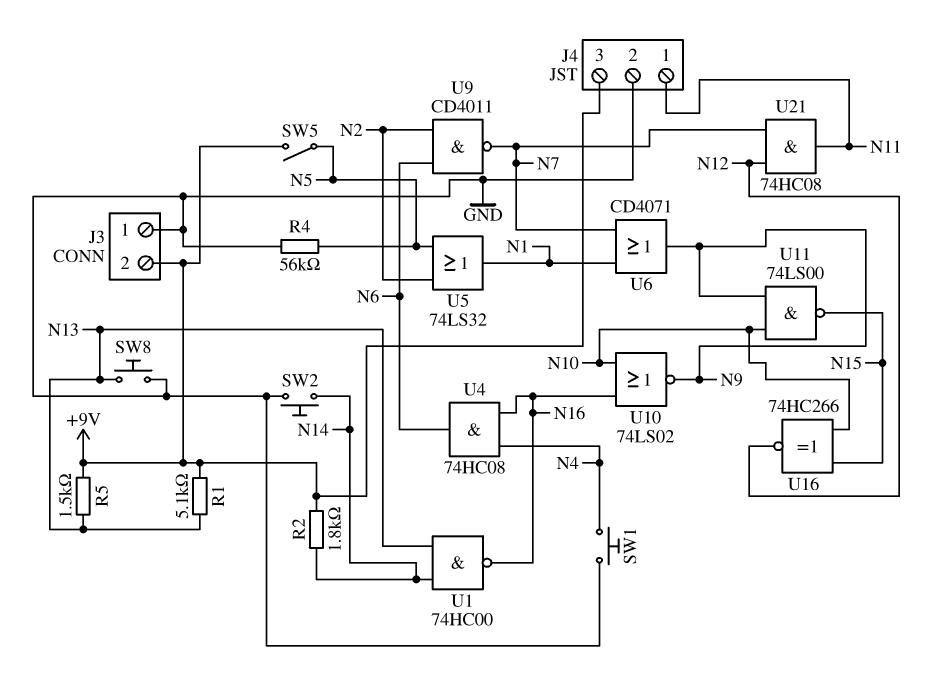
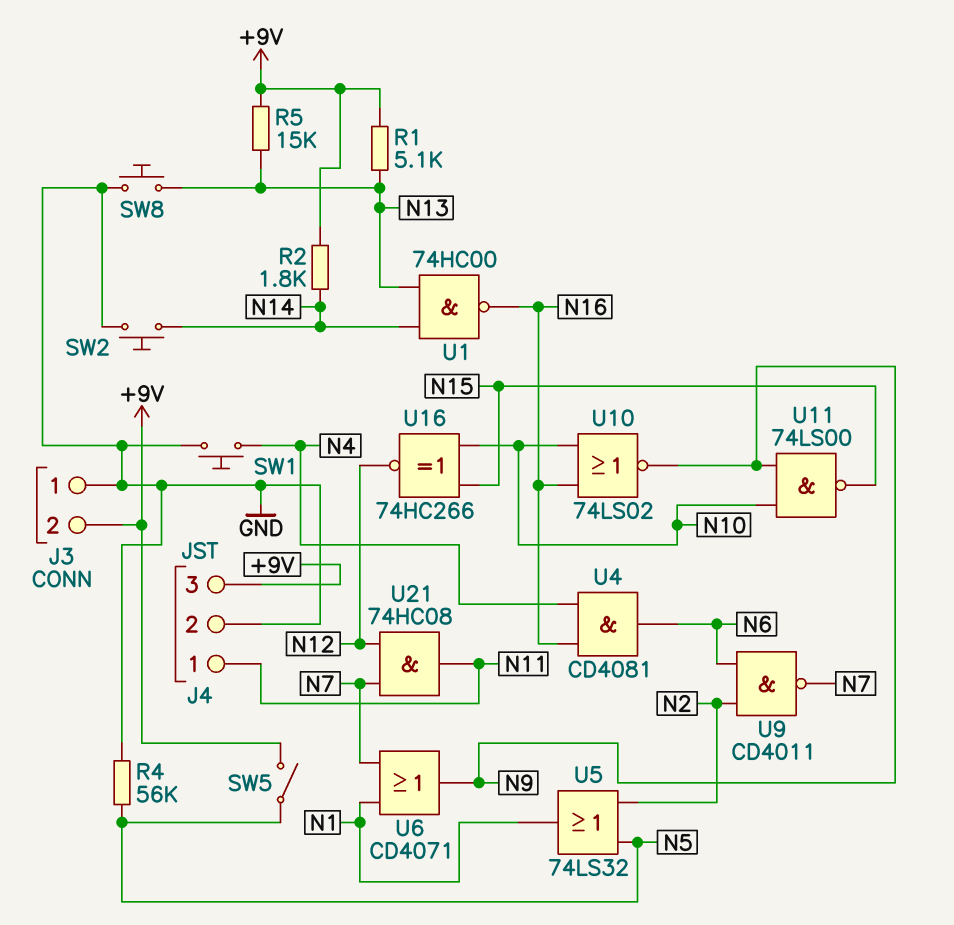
R5: 1.5k (+9V, N13) -> 15k (+9V, N13)
U4: AND 74HC08 (in N4, in N16, out N6) -> AND CD4081 (in N4, in N16, out N6)

